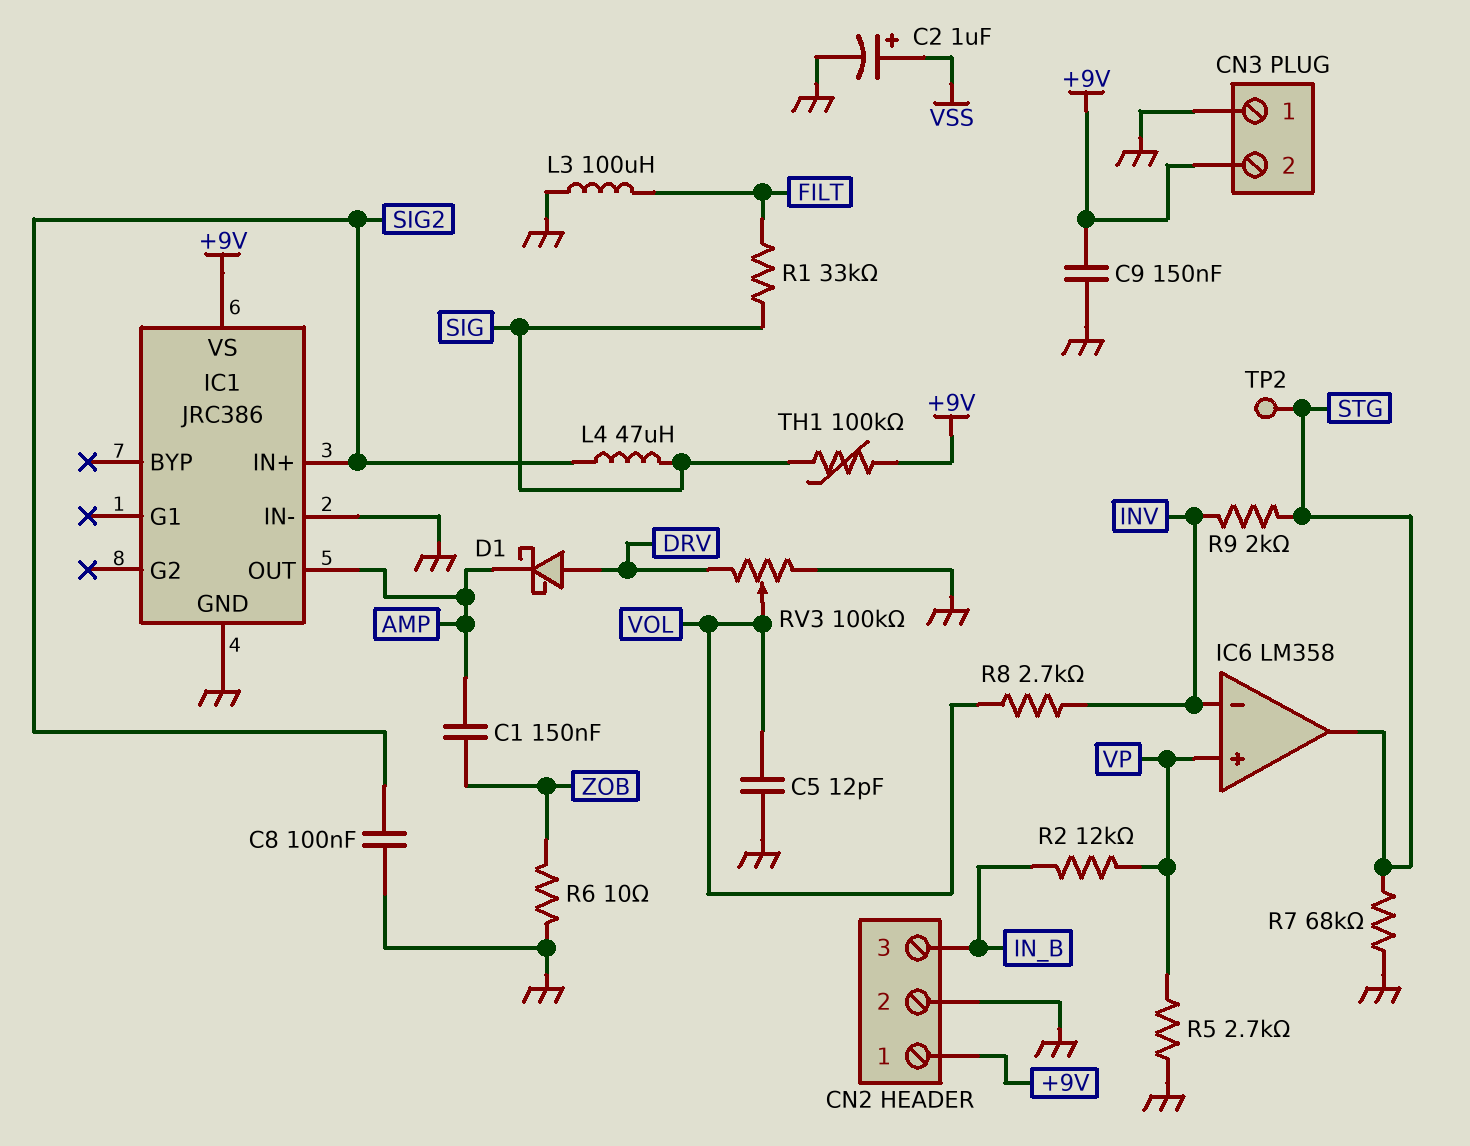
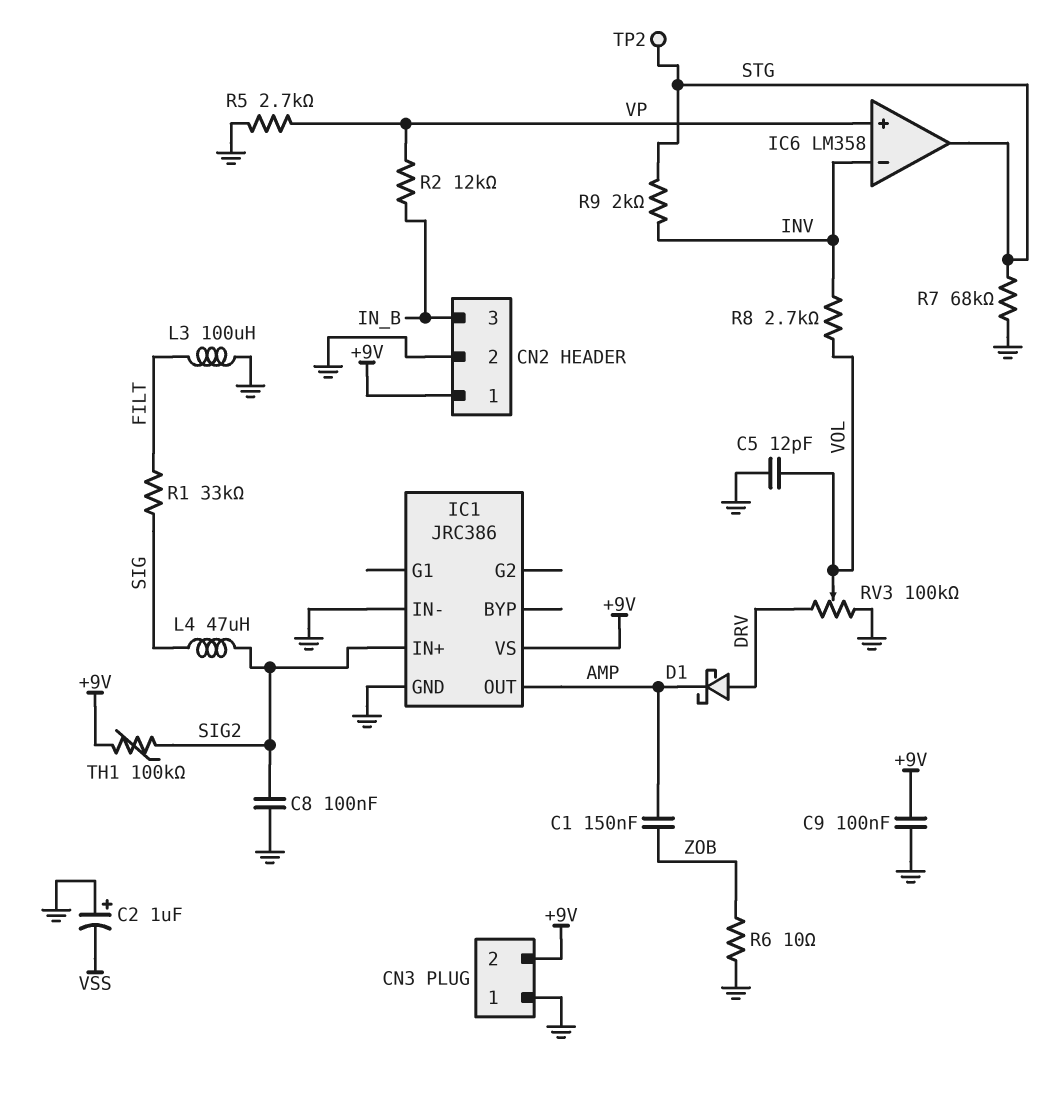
C2: 1uF (plus VSS, minus GND) -> 1uF (plus GND, minus VSS)
C9: 150nF (+9V, GND) -> 100nF (+9V, GND)
TH1: 100k (+9V, SIG) -> 100k (+9V, SIG2)

